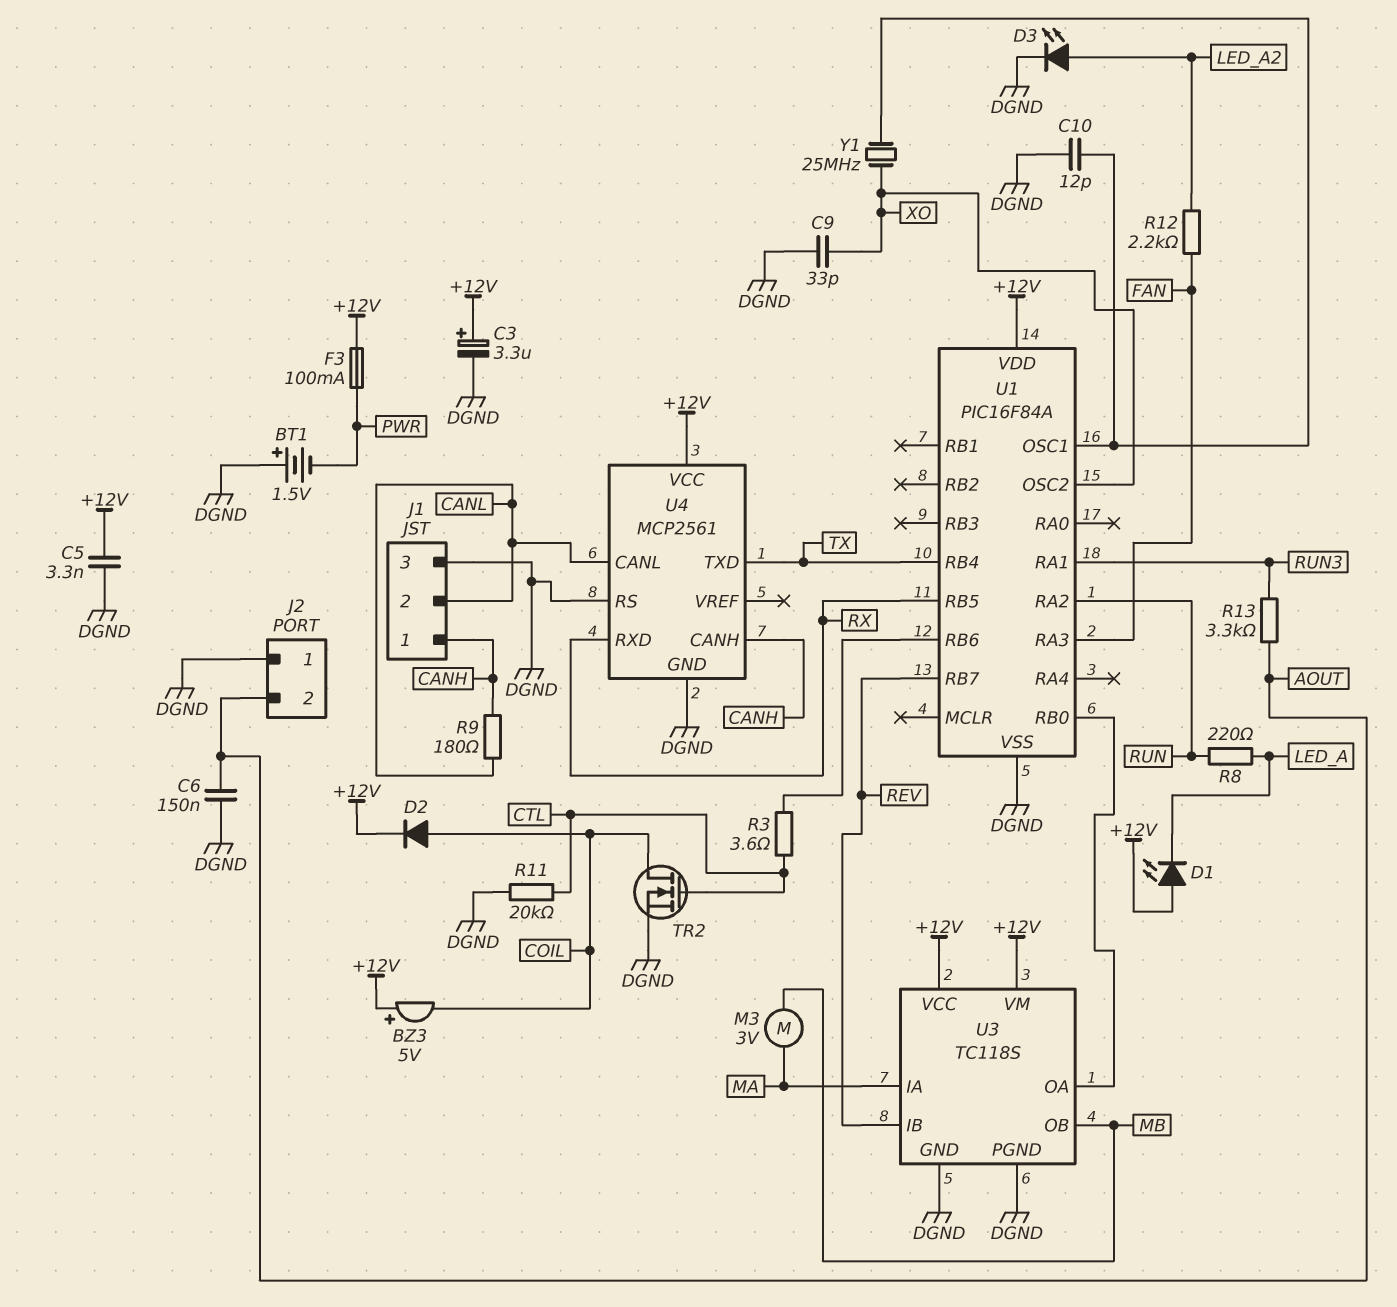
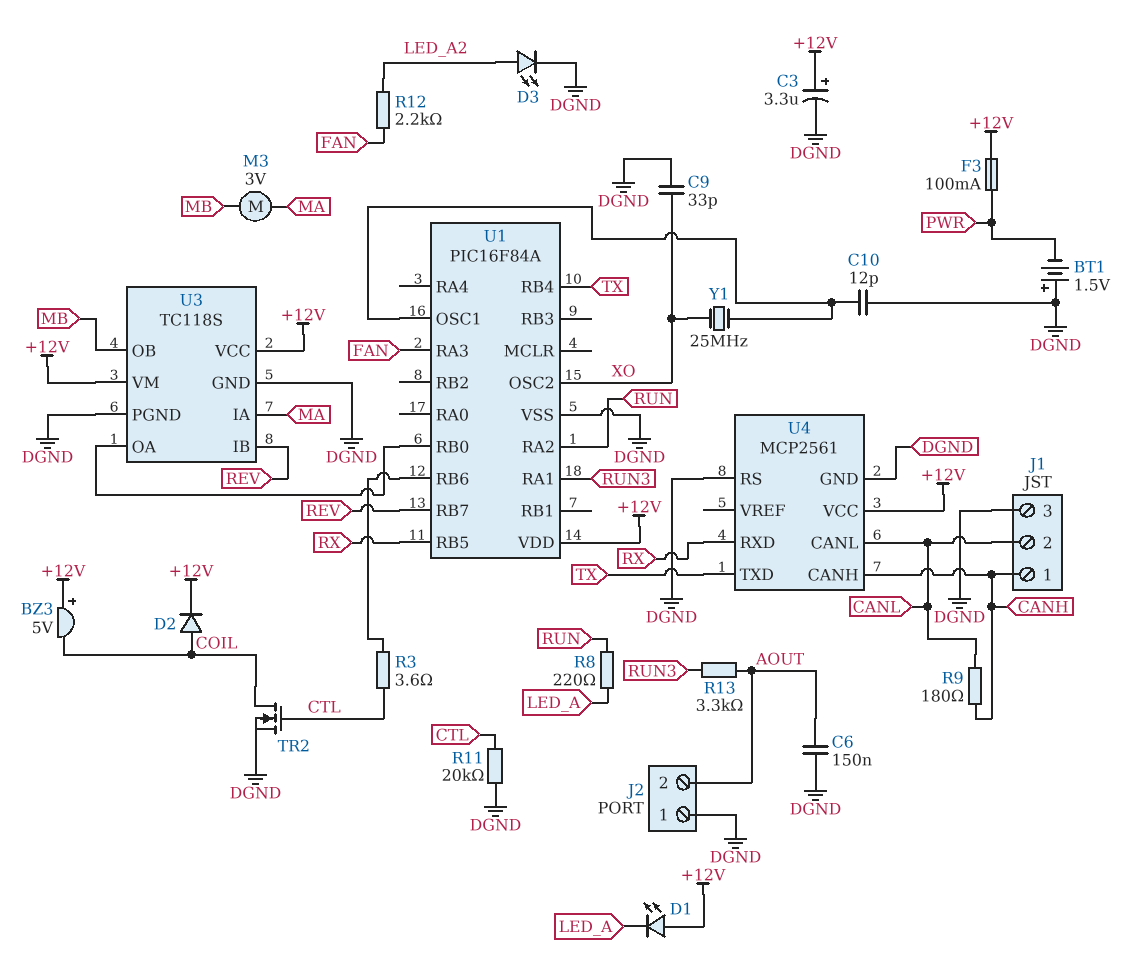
C5: 3.3nF (+12V, DGND) -> none

